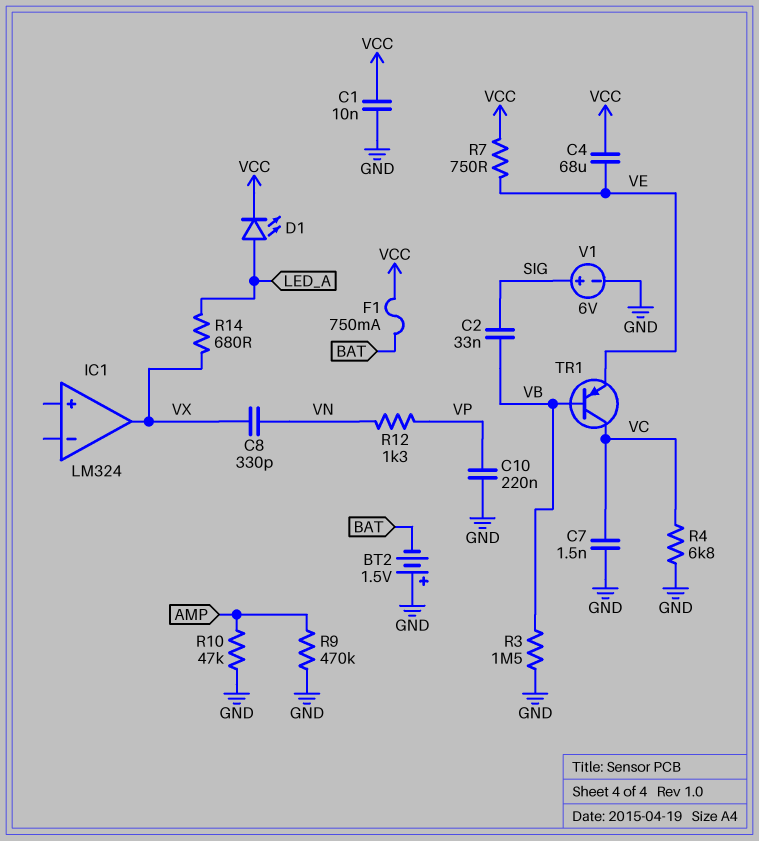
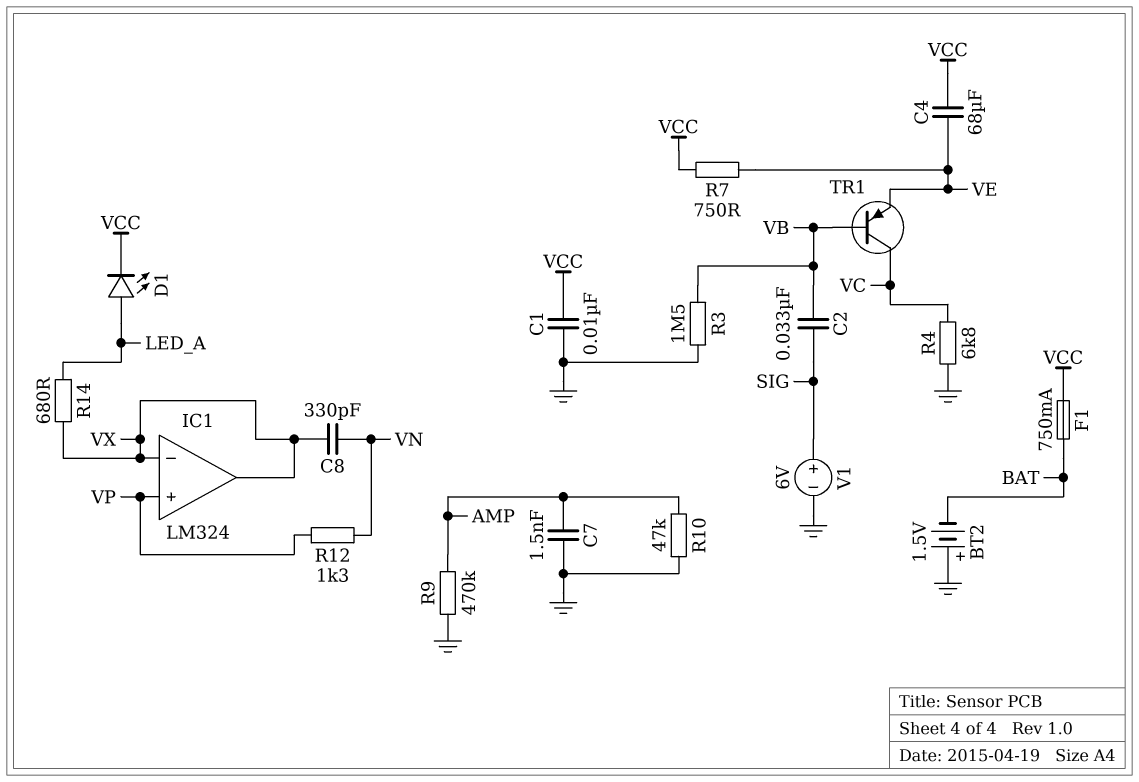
C7: 1.5nF (GND, VC) -> 1.5nF (AMP, GND)
C10: 220nF (GND, VP) -> none
IC1 pin in+: none -> VP
IC1 pin in-: none -> VX

